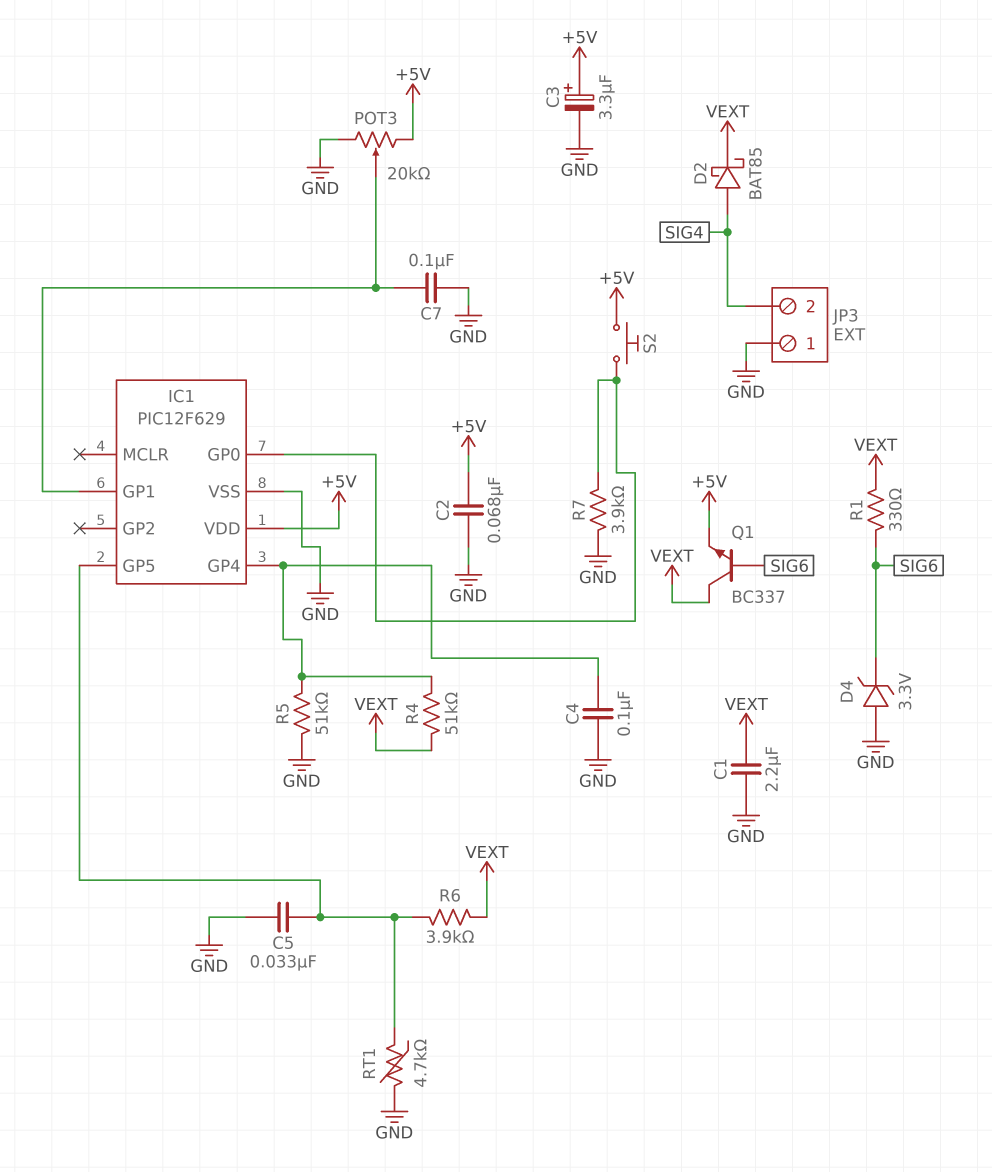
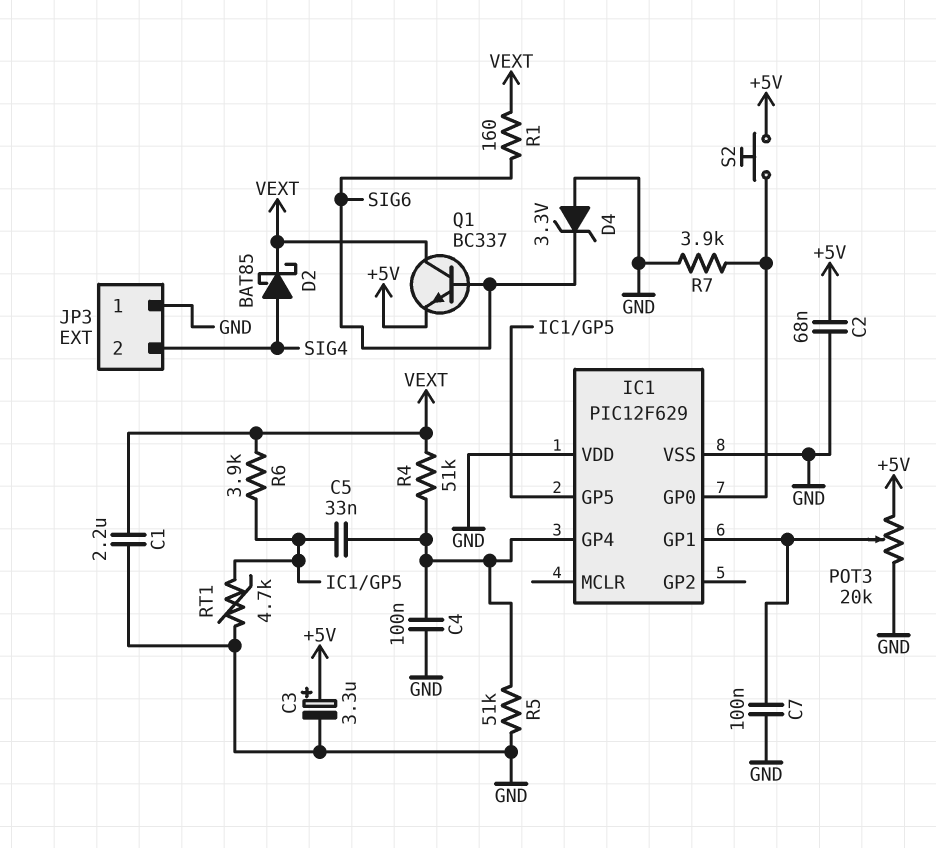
C5: 33nF (GND, IC1/GP5) -> 33nF (IC1/GP4, IC1/GP5)
IC1 pin VDD: +5V -> GND
R1: 330 (SIG6, VEXT) -> 160 (SIG6, VEXT)

